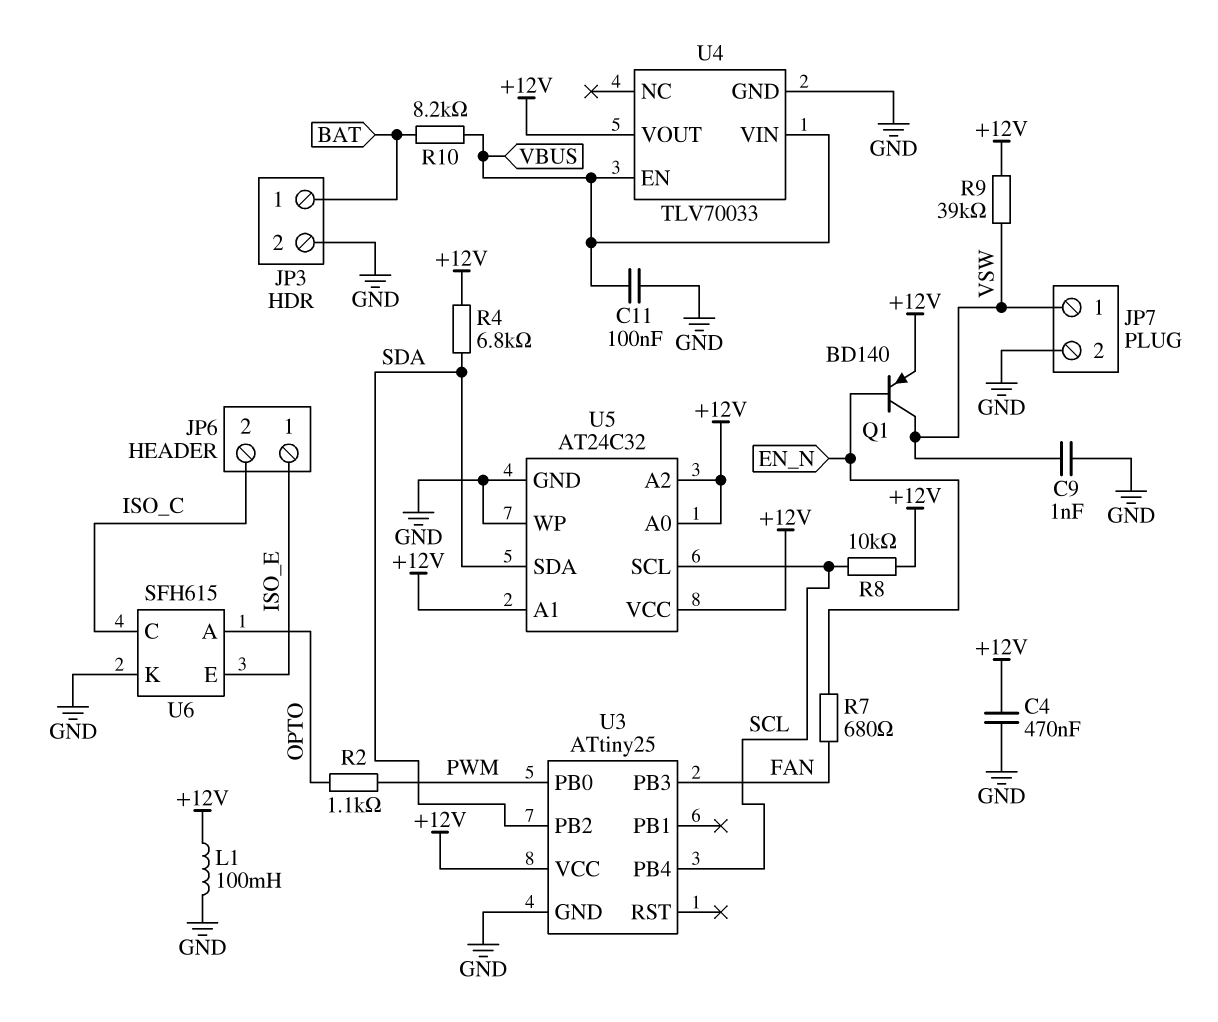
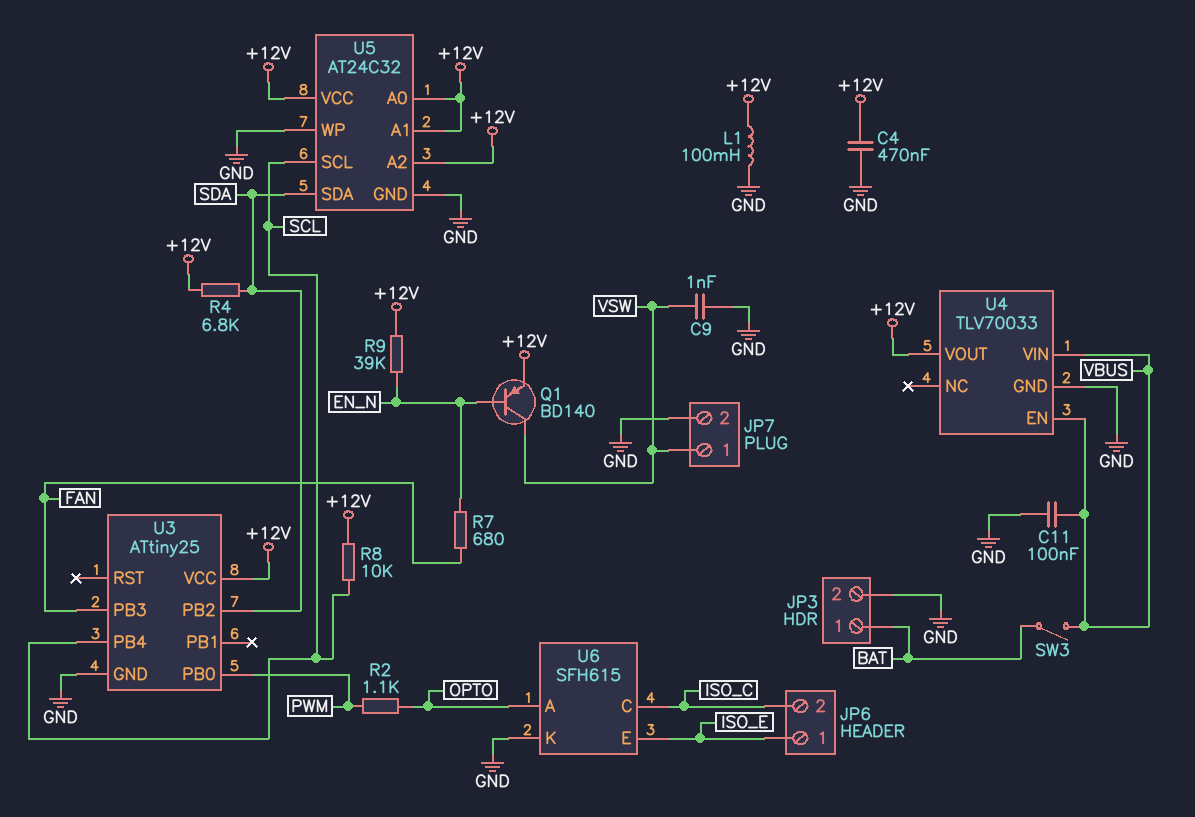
R9: 39k (+12V, VSW) -> 39k (+12V, EN_N)
R10: 8.2k (BAT, VBUS) -> none
SW3: none -> switch (BAT, VBUS)

